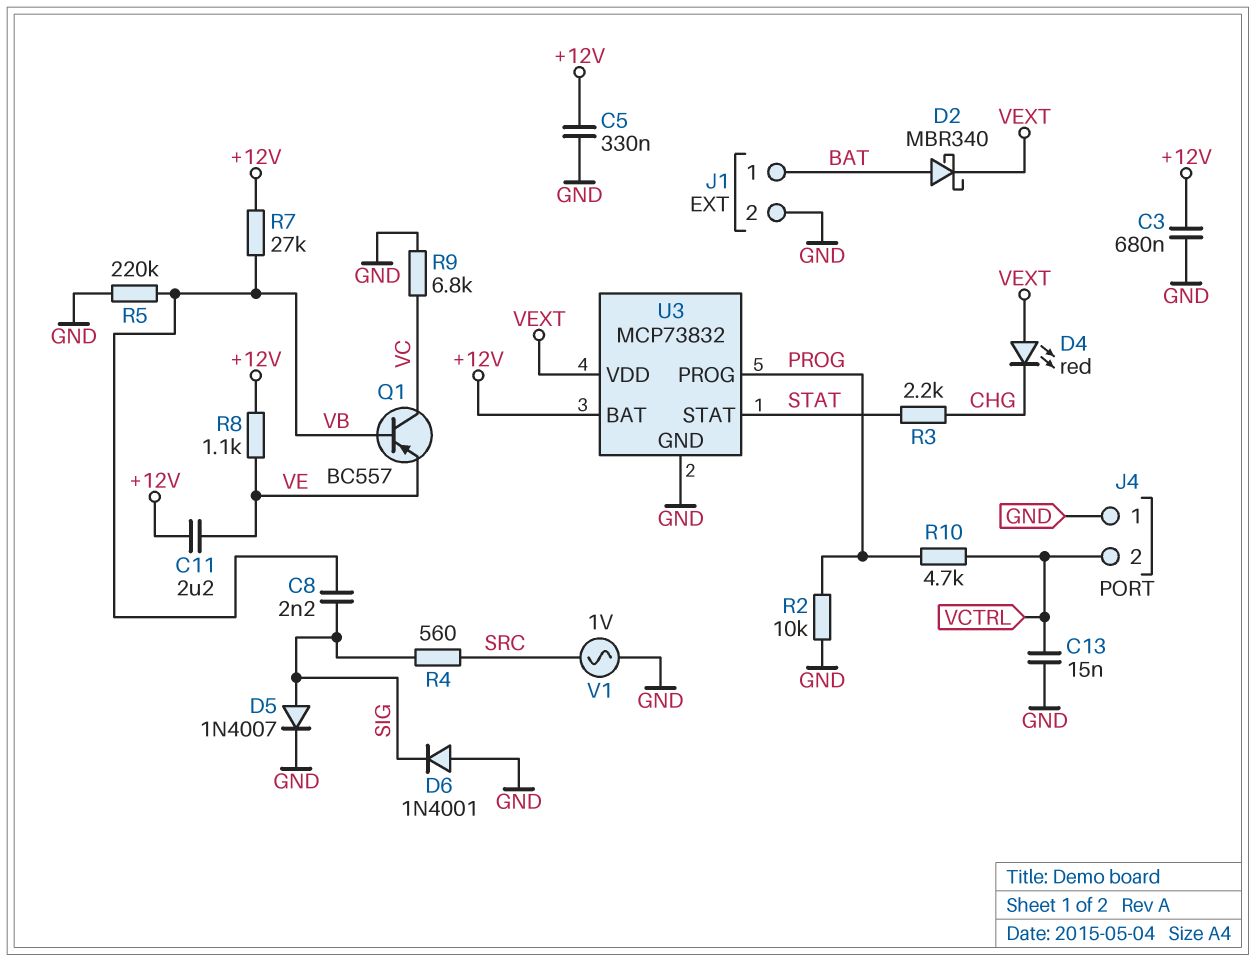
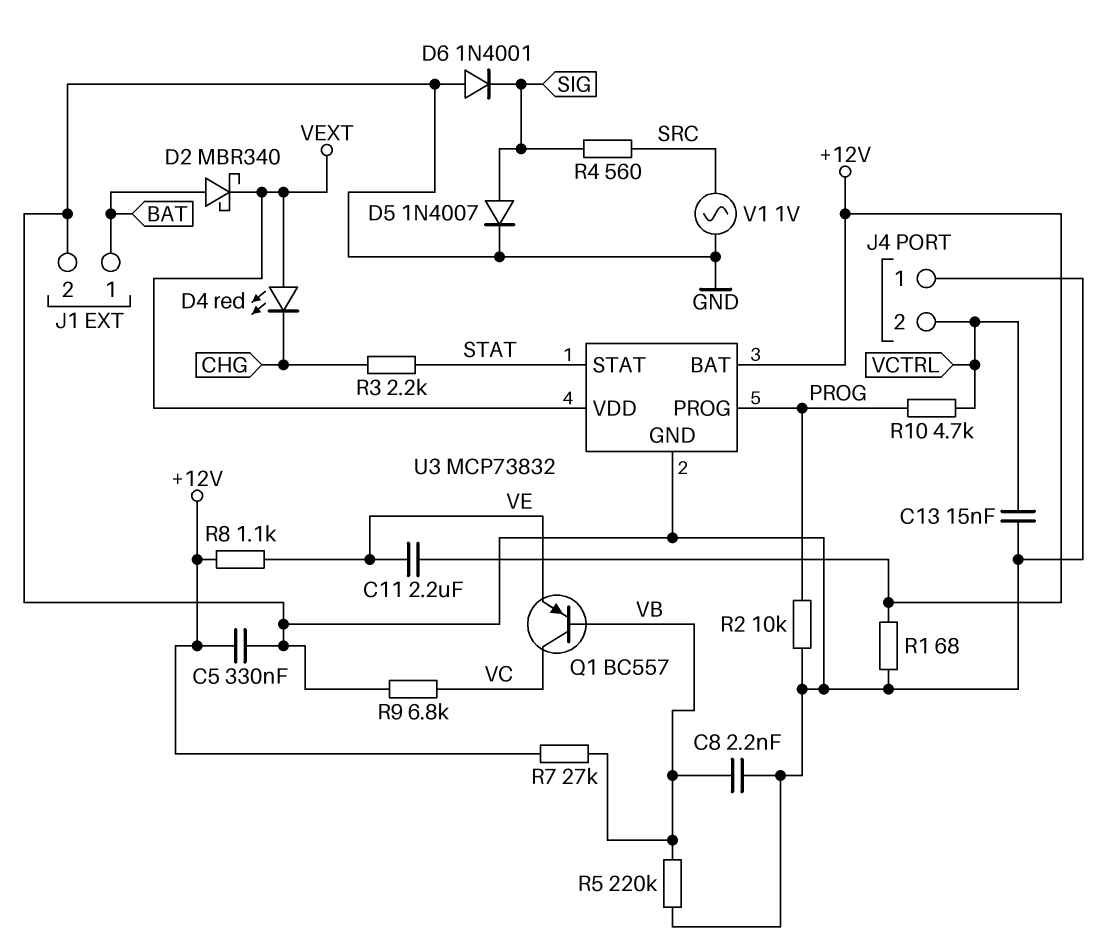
C3: 680nF (+12V, GND) -> none
C8: 2.2nF (SIG, VB) -> 2.2nF (GND, VB)
R1: none -> 68 (+12V, GND)

